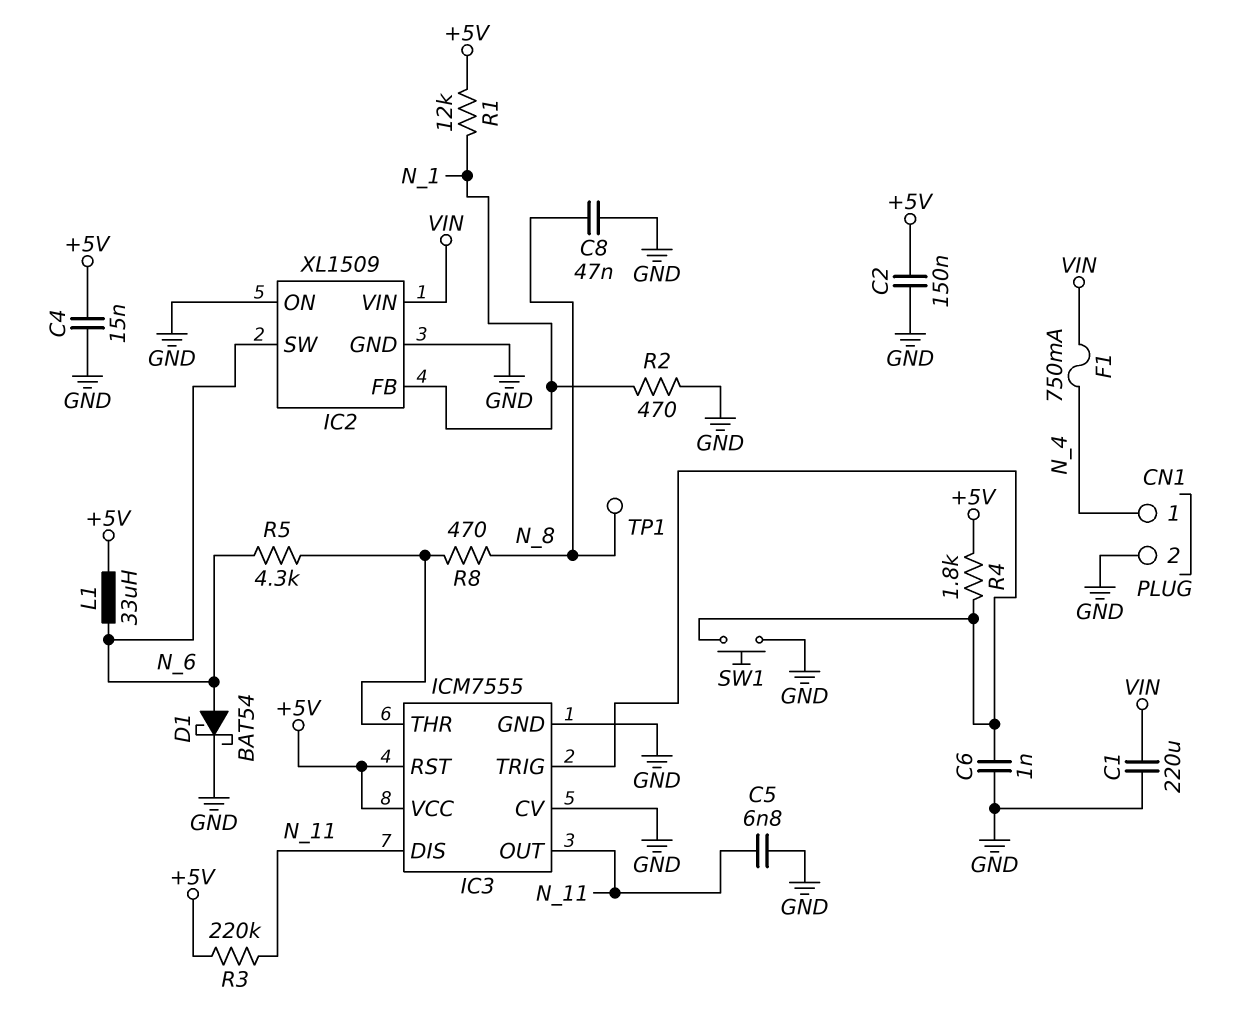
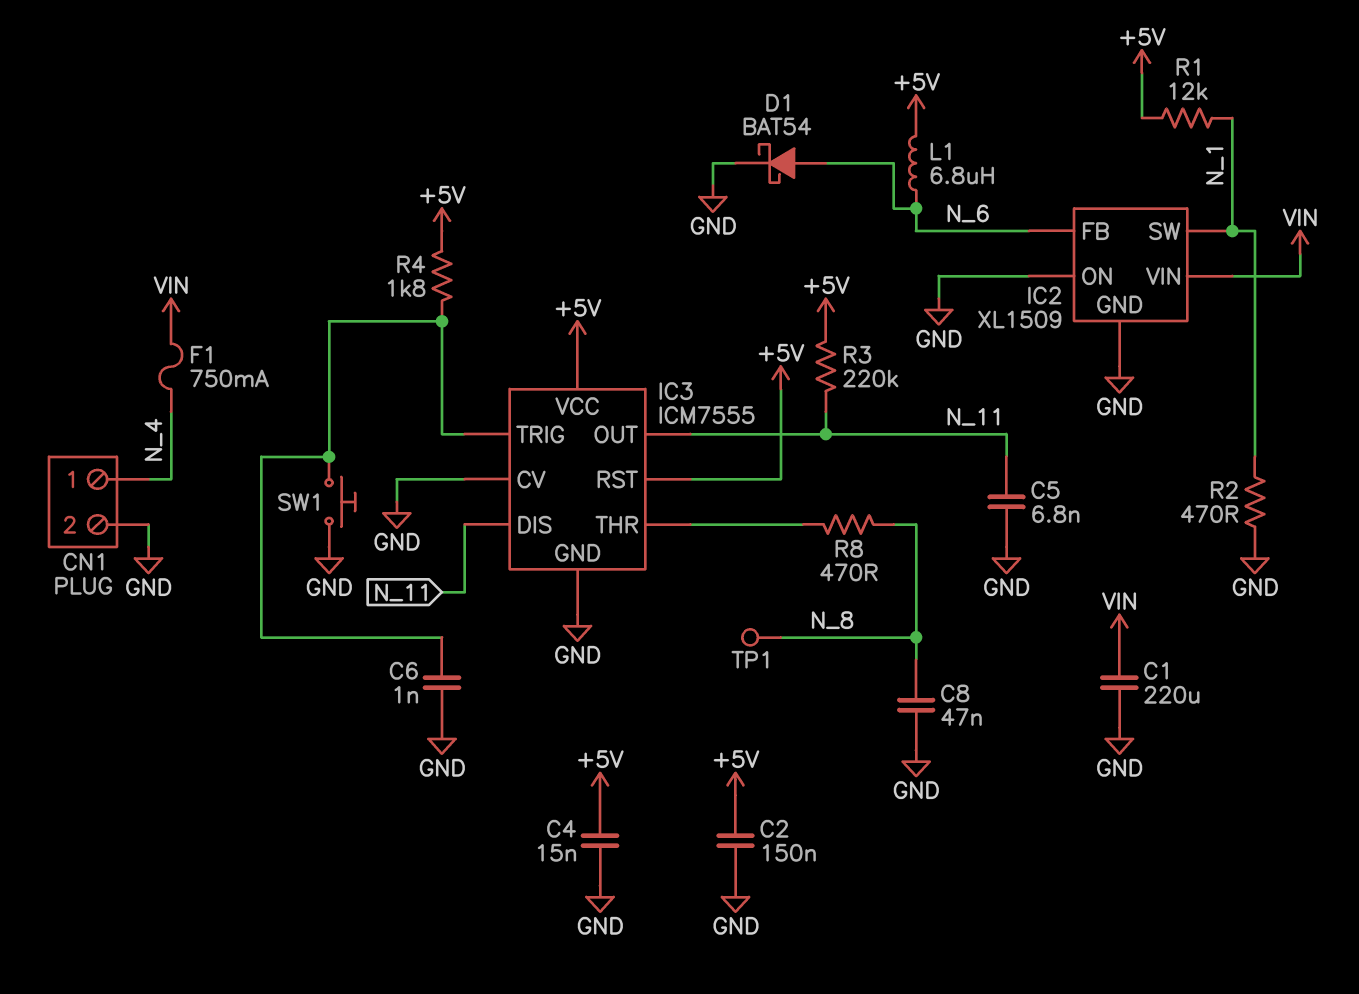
IC2 pin FB: N_1 -> N_6
IC2 pin SW: N_6 -> N_1
L1: 33uH (+5V, N_6) -> 6.8uH (+5V, N_6)
R5: 4.3k (IC3/THR, N_6) -> none

